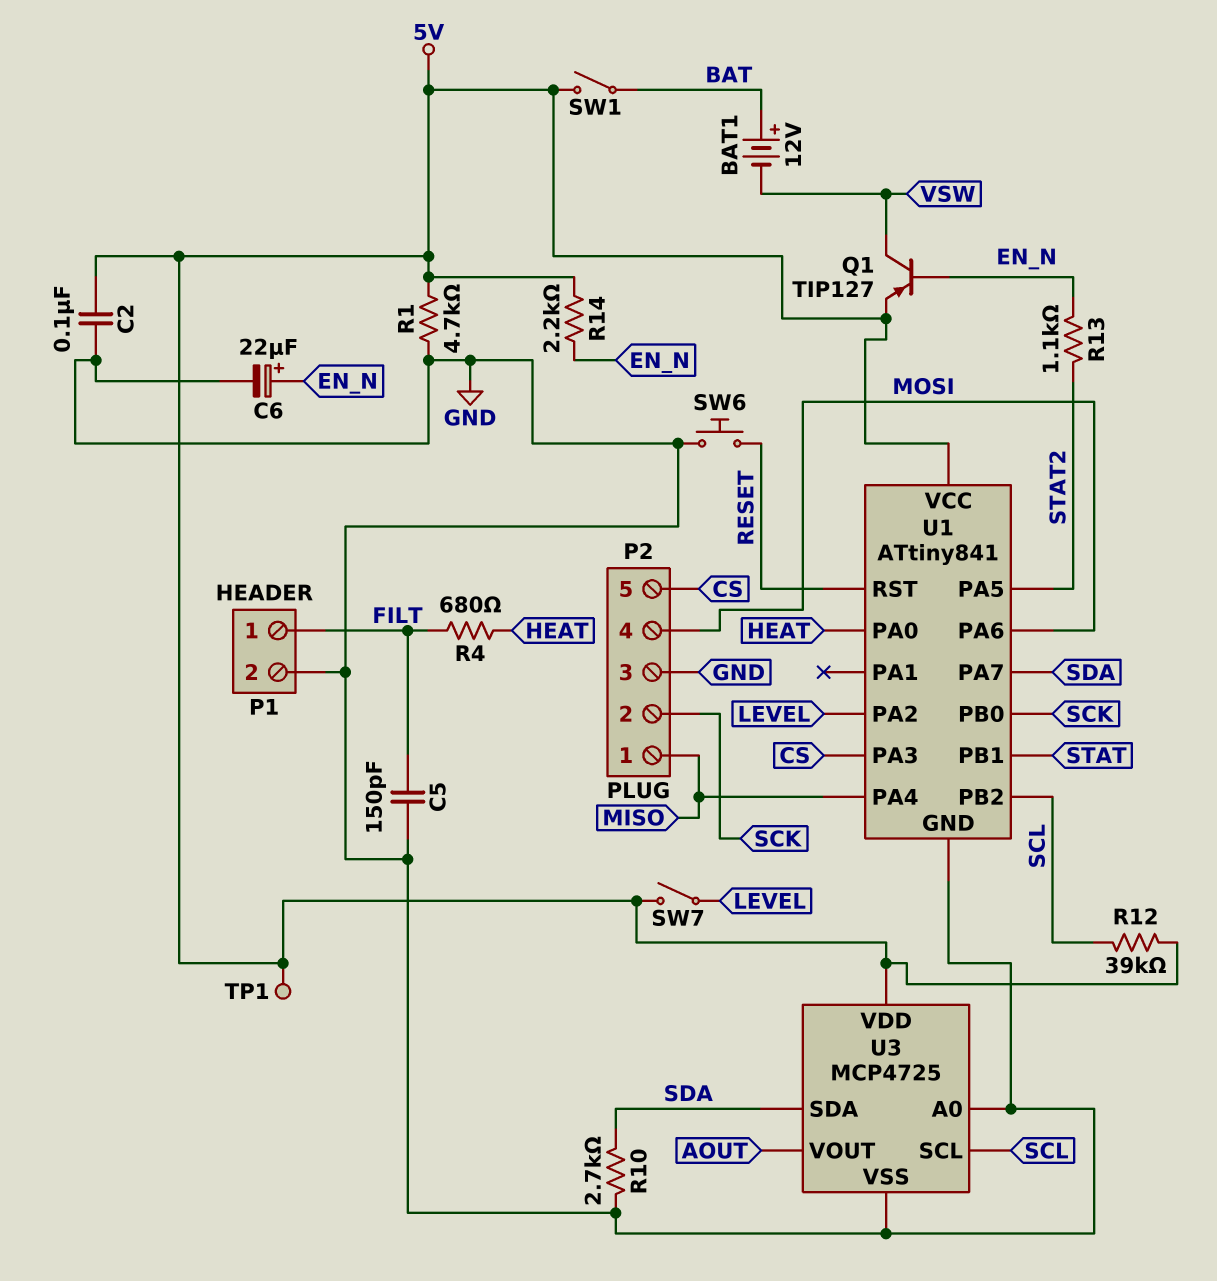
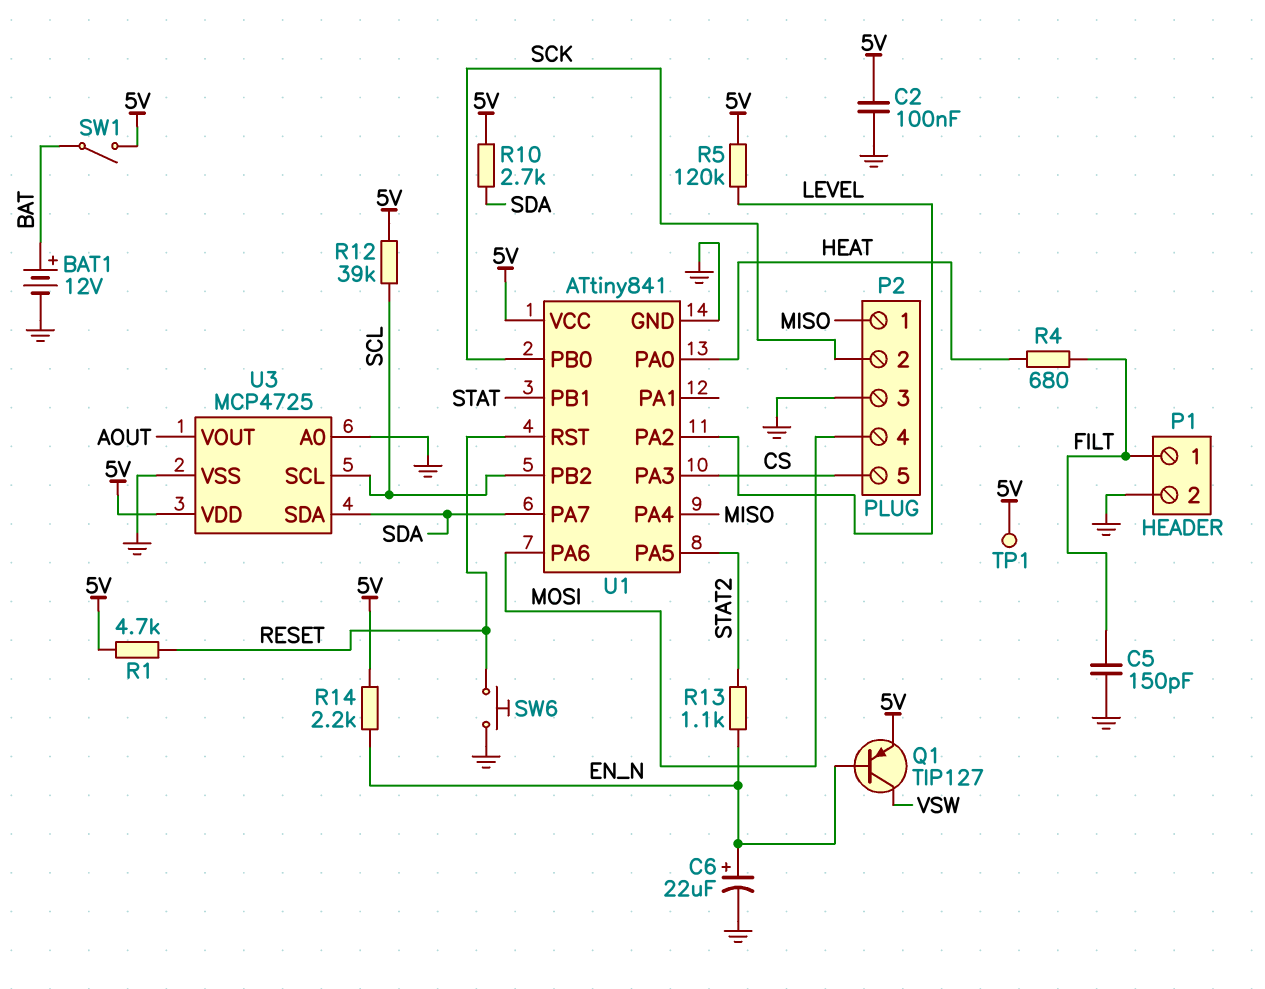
BAT1: 12V (plus BAT, minus VSW) -> 12V (plus BAT, minus GND)
R1: 4.7k (5V, GND) -> 4.7k (5V, RESET)
R5: none -> 120k (5V, LEVEL)
R10: 2.7k (GND, SDA) -> 2.7k (5V, SDA)
SW7: switch (5V, LEVEL) -> none

